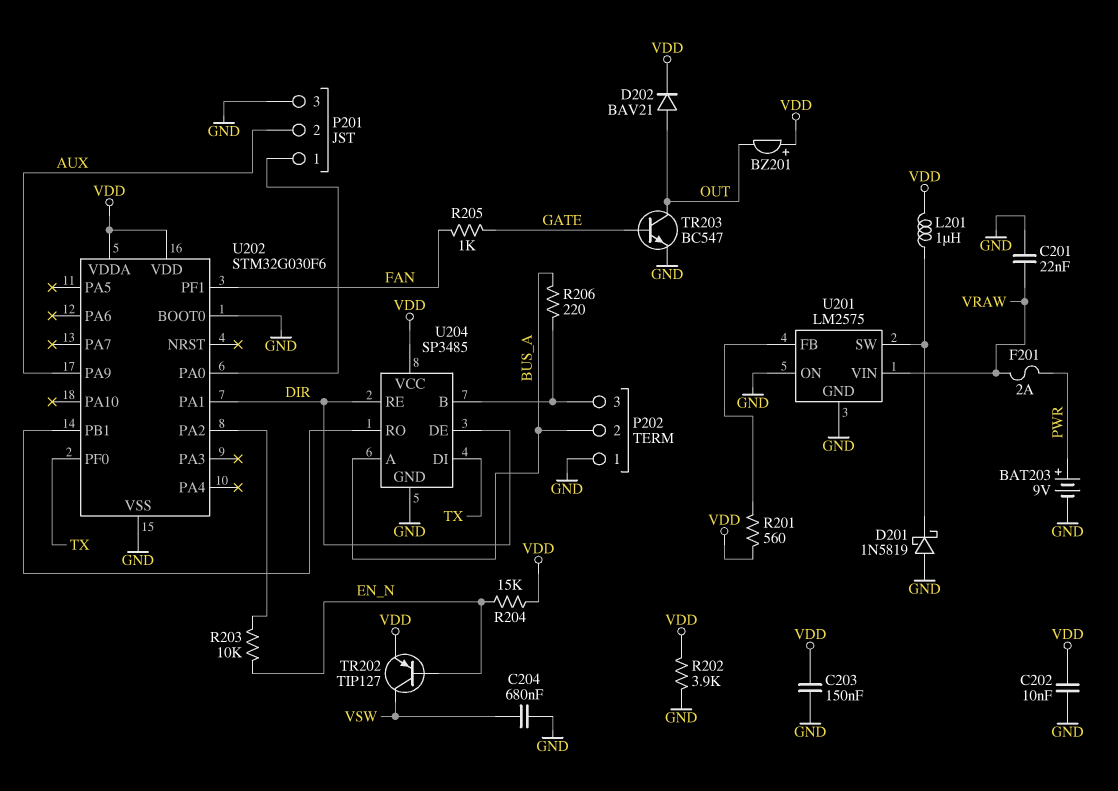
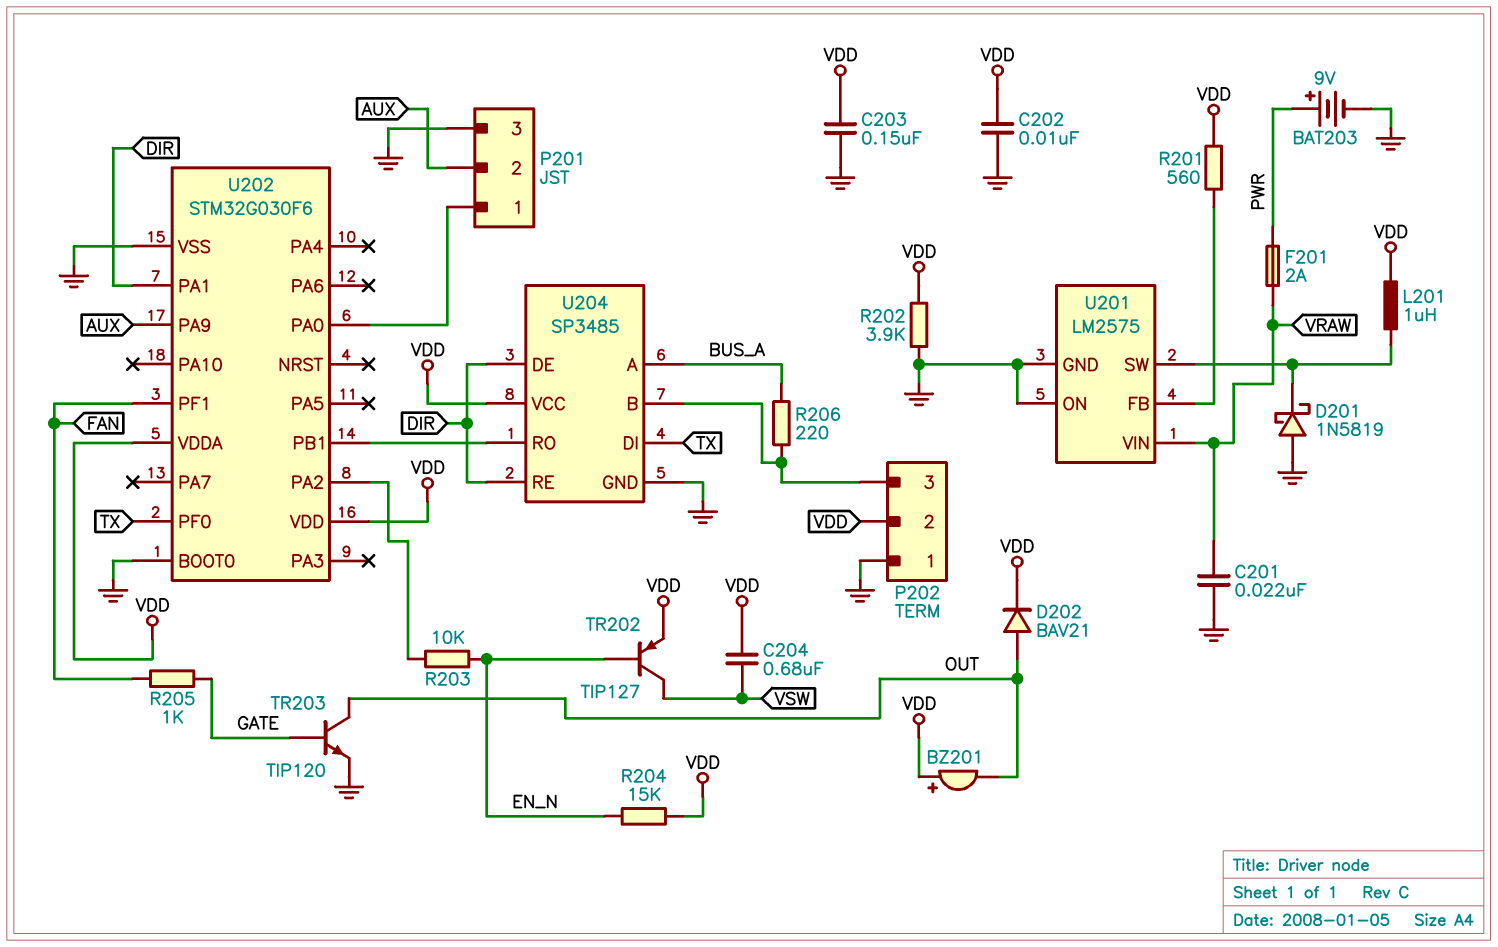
C204: 680nF (GND, VSW) -> 680nF (VDD, VSW)
P202 pin 2: BUS_A -> VDD
TR203: NPN BC547 (B GATE, C OUT, E GND) -> NPN TIP120 (B GATE, C OUT, E GND)

